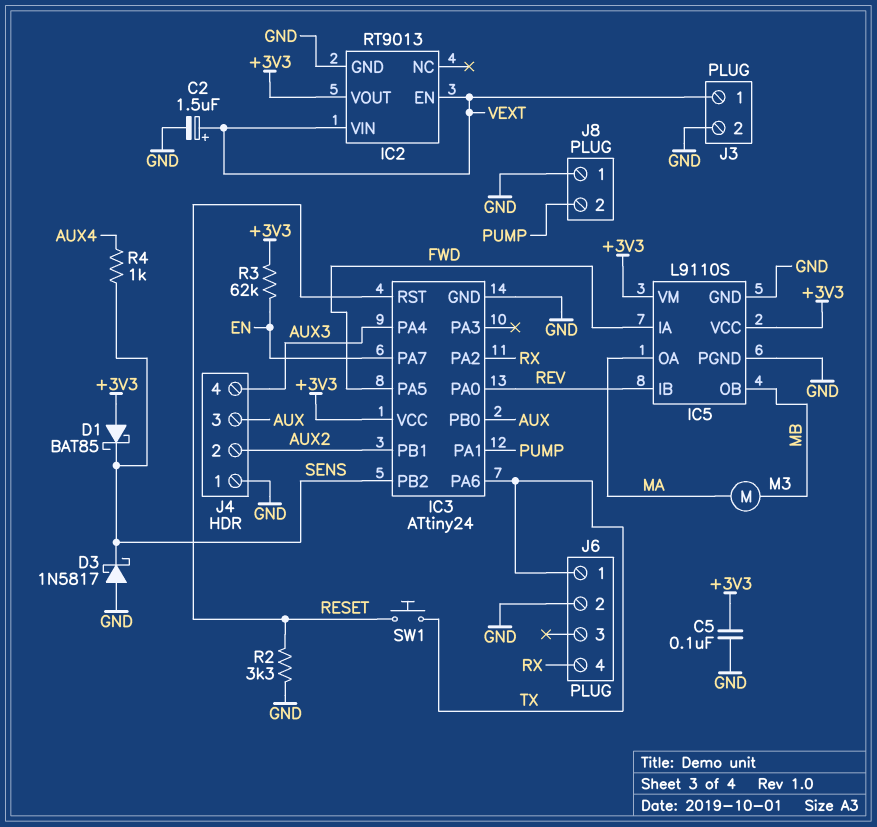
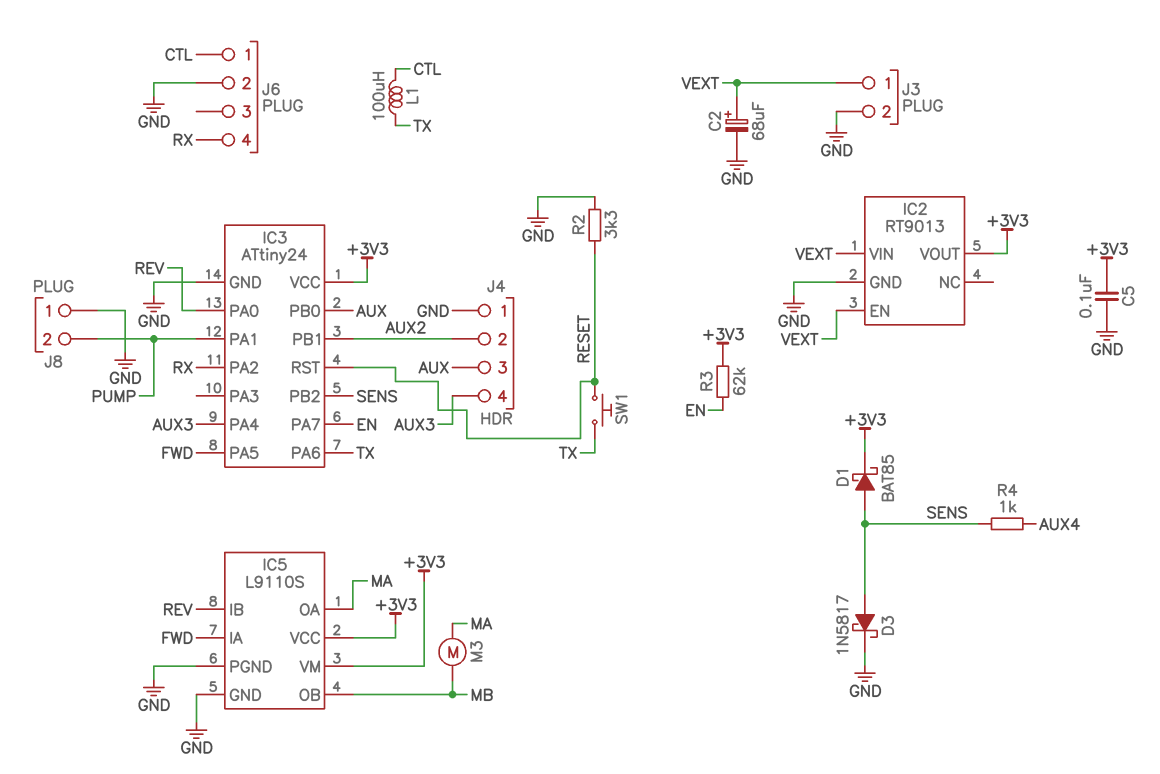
C2: 1.5uF (plus VEXT, minus GND) -> 68uF (plus VEXT, minus GND)
D1: schottky BAT85 (A +3V3, K SENS) -> schottky BAT85 (A SENS, K +3V3)
D3: schottky 1N5817 (A GND, K SENS) -> schottky 1N5817 (A SENS, K GND)
J6 pin 1: TX -> CTL
L1: none -> 100uH (CTL, TX)

